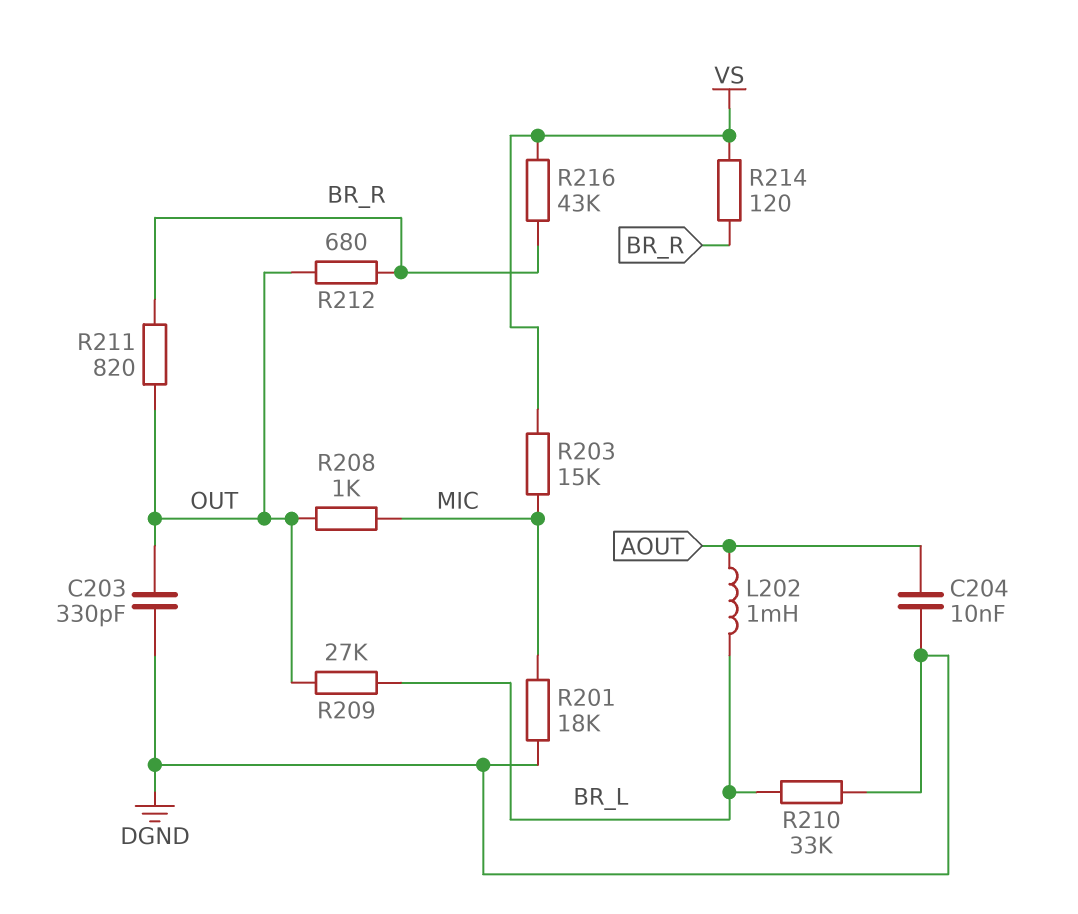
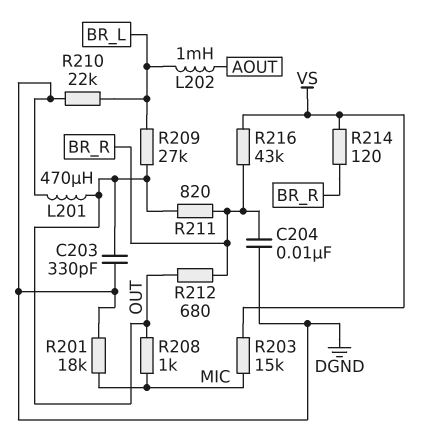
C204: 10nF (AOUT, DGND) -> 10nF (BR_R, DGND)
L201: none -> 470uH (DGND, OUT)
R210: 33k (BR_L, DGND) -> 22k (BR_L, DGND)

